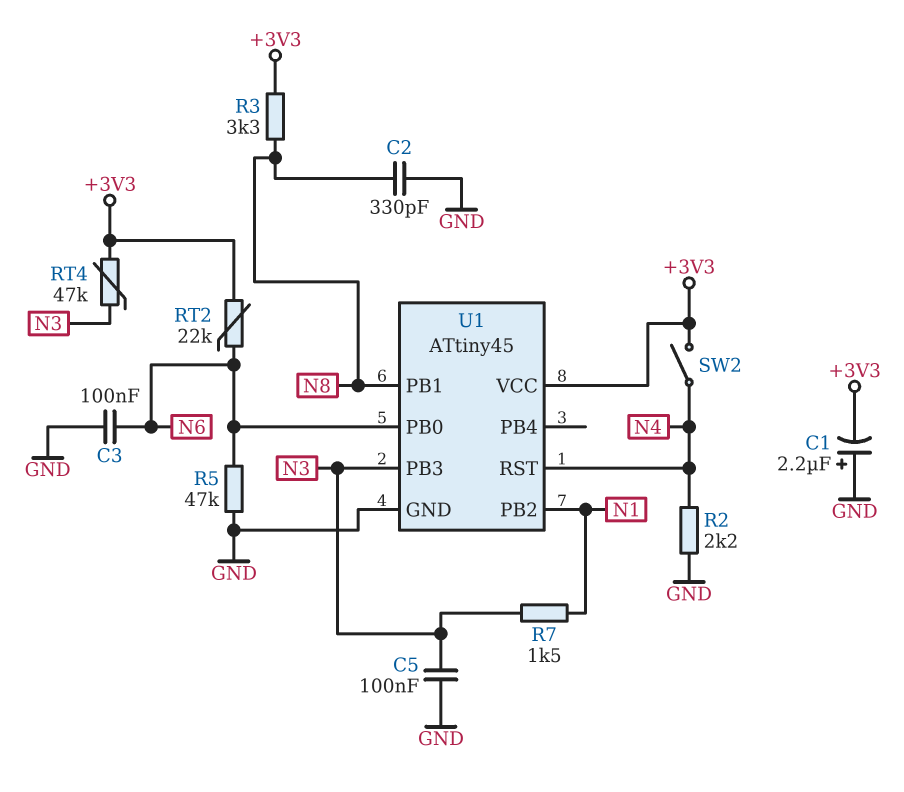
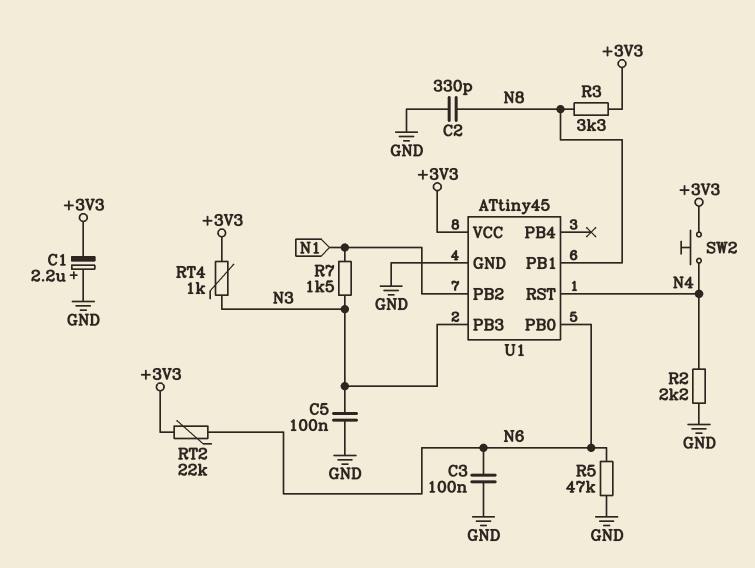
RT4: 47k (+3V3, N3) -> 1k (+3V3, N3)
SW2: switch (+3V3, N4) -> button (+3V3, N4)

